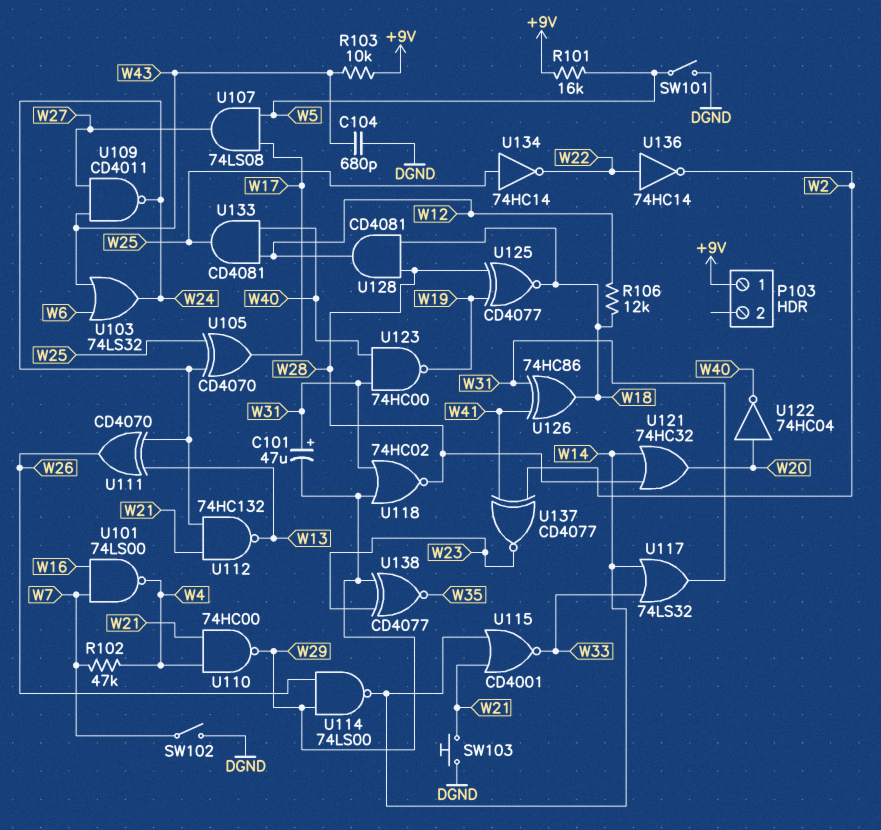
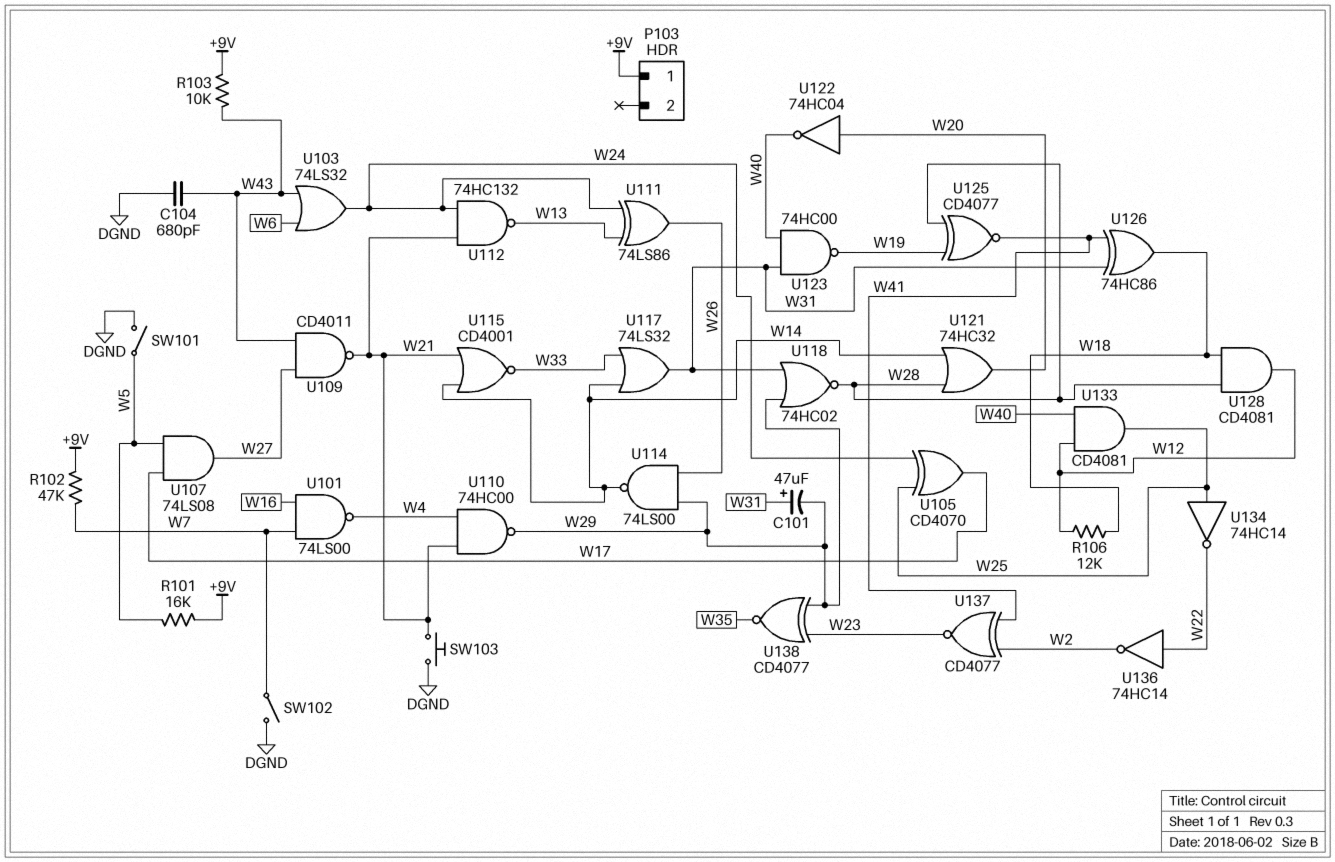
R102: 47k (W4, W7) -> 47k (+9V, W7)
U109: NAND CD4011 (in W27, in W43, out W24) -> NAND CD4011 (in W27, in W43, out W21)
U111: XOR CD4070 (in W13, in W24, out W26) -> XOR 74LS86 (in W13, in W24, out W26)
U125: XNOR CD4077 (in W19, in W28, out W18) -> XNOR CD4077 (in W19, in W28, out W41)

